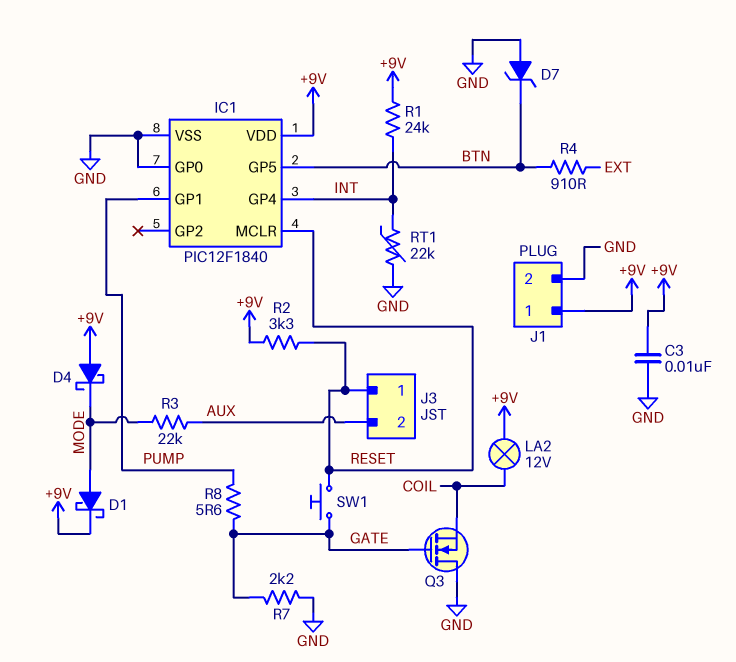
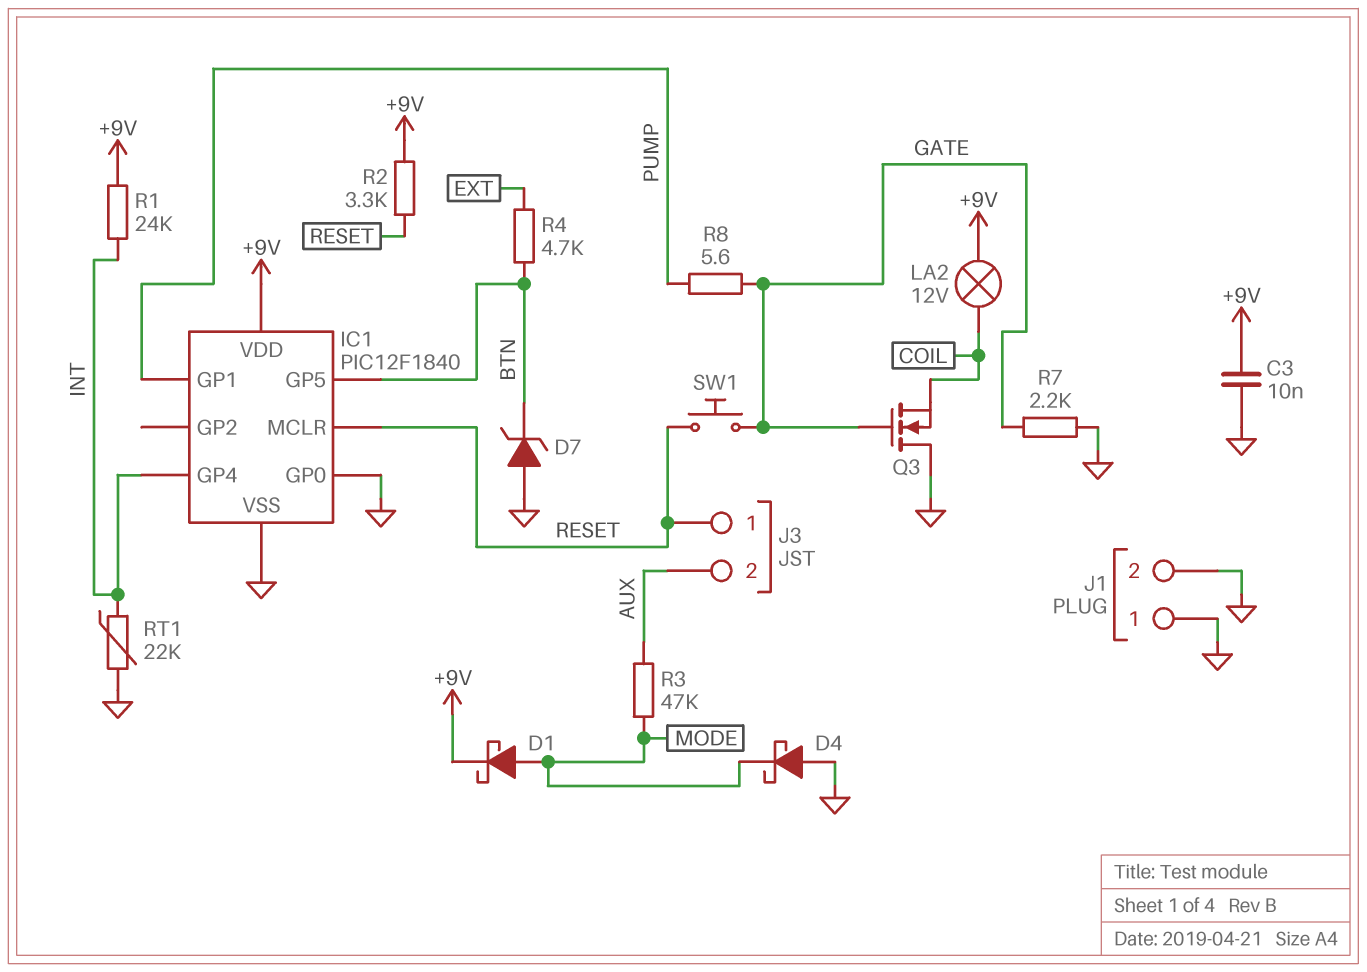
D4: schottky (A +9V, K MODE) -> schottky (A GND, K MODE)
J1 pin 1: +9V -> GND
R3: 22k (AUX, MODE) -> 47k (AUX, MODE)
R4: 910 (BTN, EXT) -> 4.7k (BTN, EXT)

